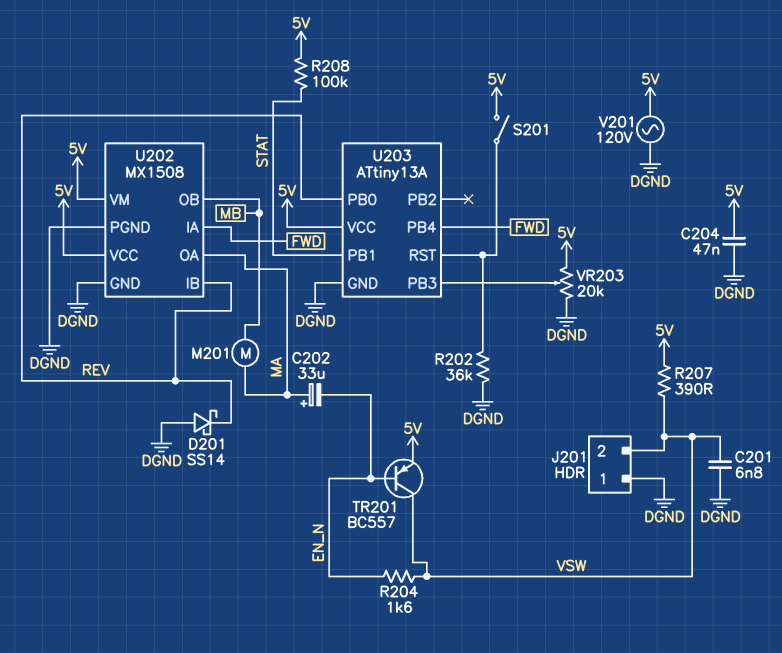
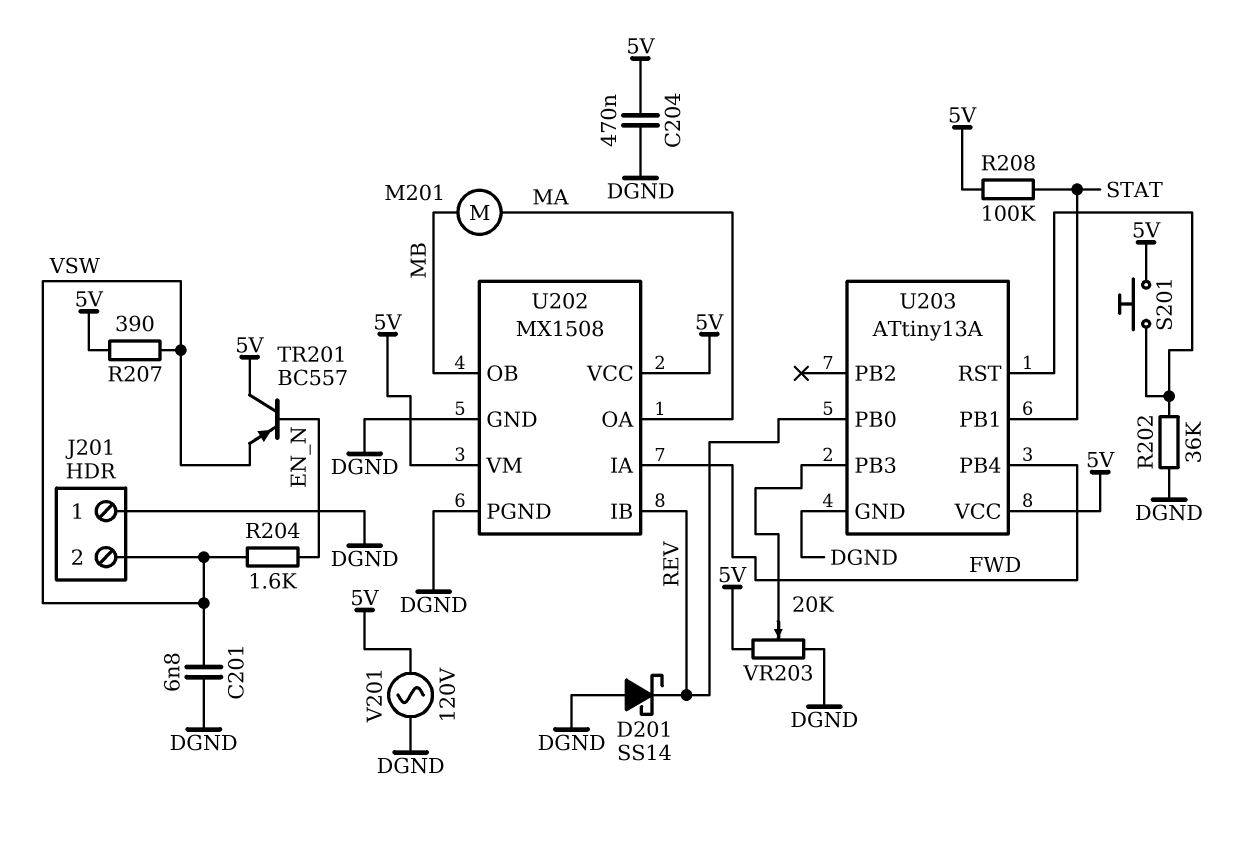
C202: 33uF (plus MA, minus EN_N) -> none
C204: 47nF (5V, DGND) -> 470nF (5V, DGND)
S201: switch (5V, U203/RST) -> button (5V, U203/RST)
TR201: PNP BC557 (B EN_N, C VSW, E 5V) -> PNP BC557 (B EN_N, C 5V, E VSW)

